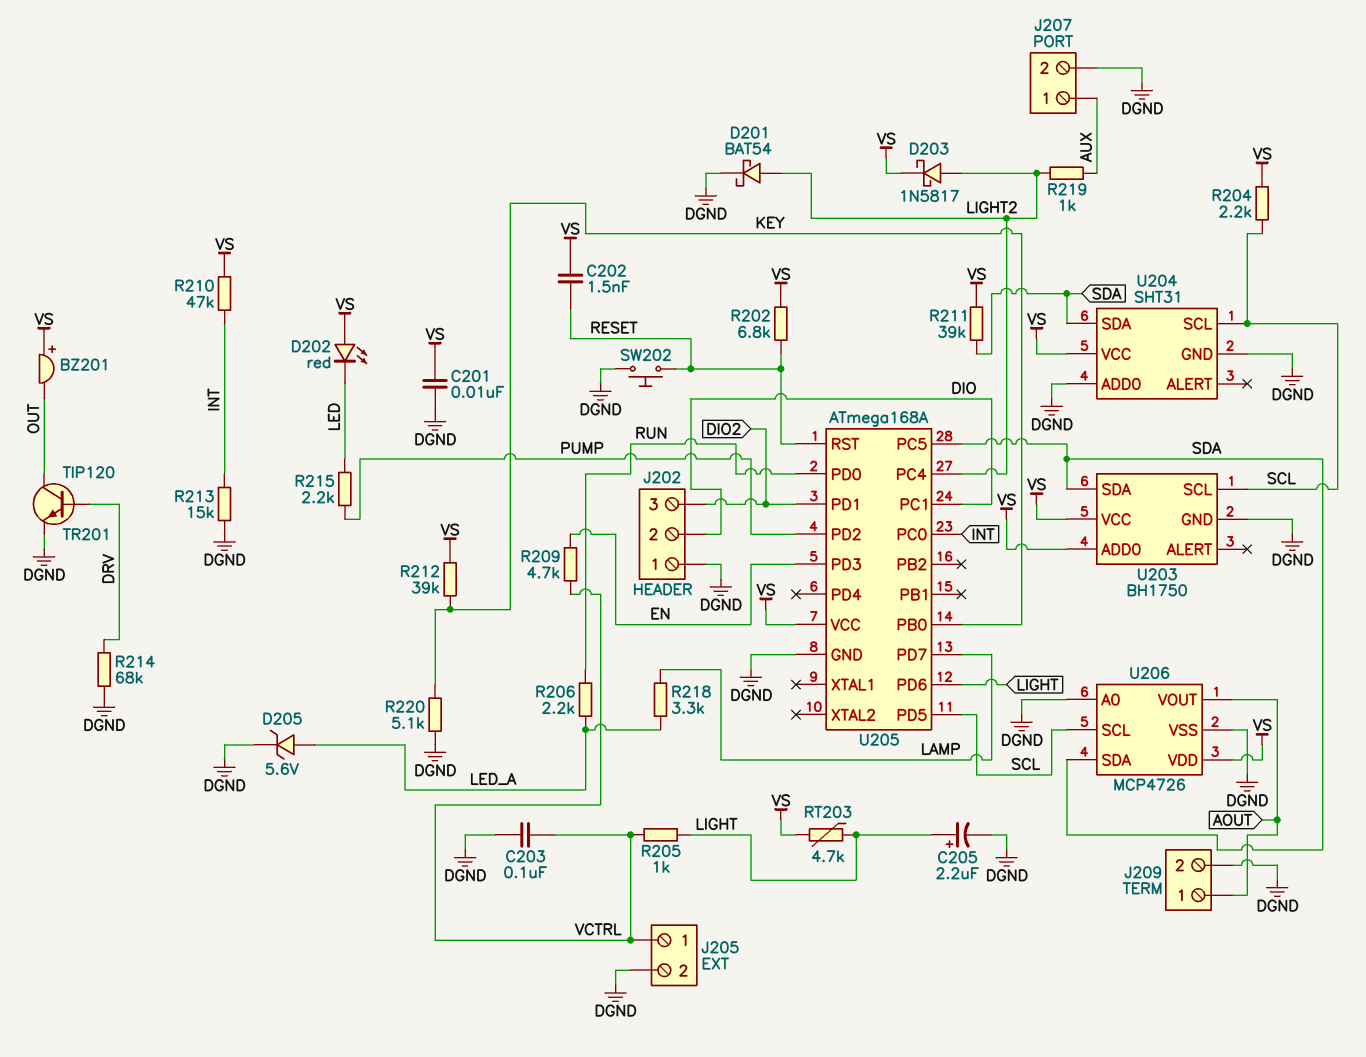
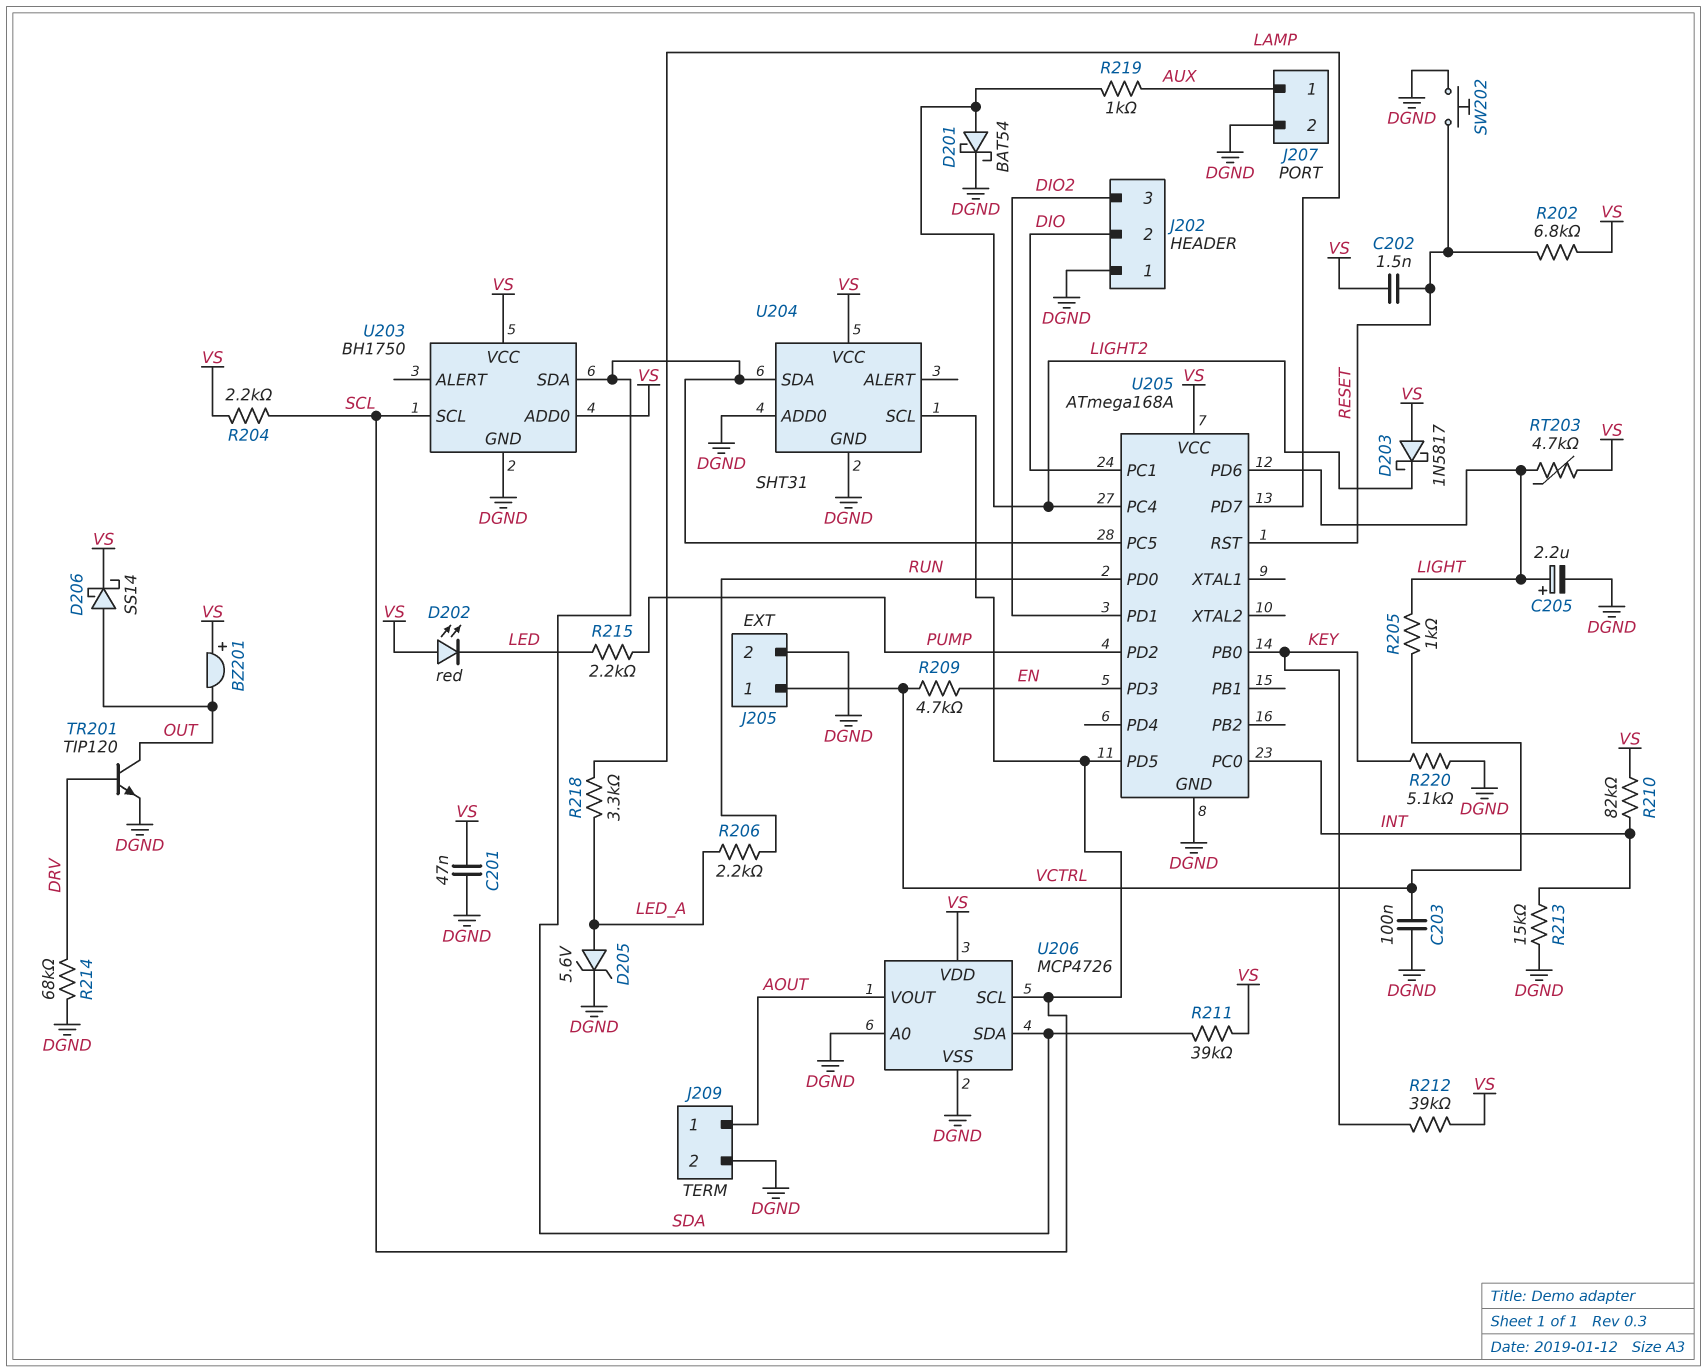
C201: 10nF (DGND, VS) -> 47nF (DGND, VS)
D203: schottky 1N5817 (A LIGHT2, K VS) -> schottky 1N5817 (A VS, K LIGHT2)
D206: none -> schottky SS14 (A OUT, K VS)
R210: 47k (INT, VS) -> 82k (INT, VS)

